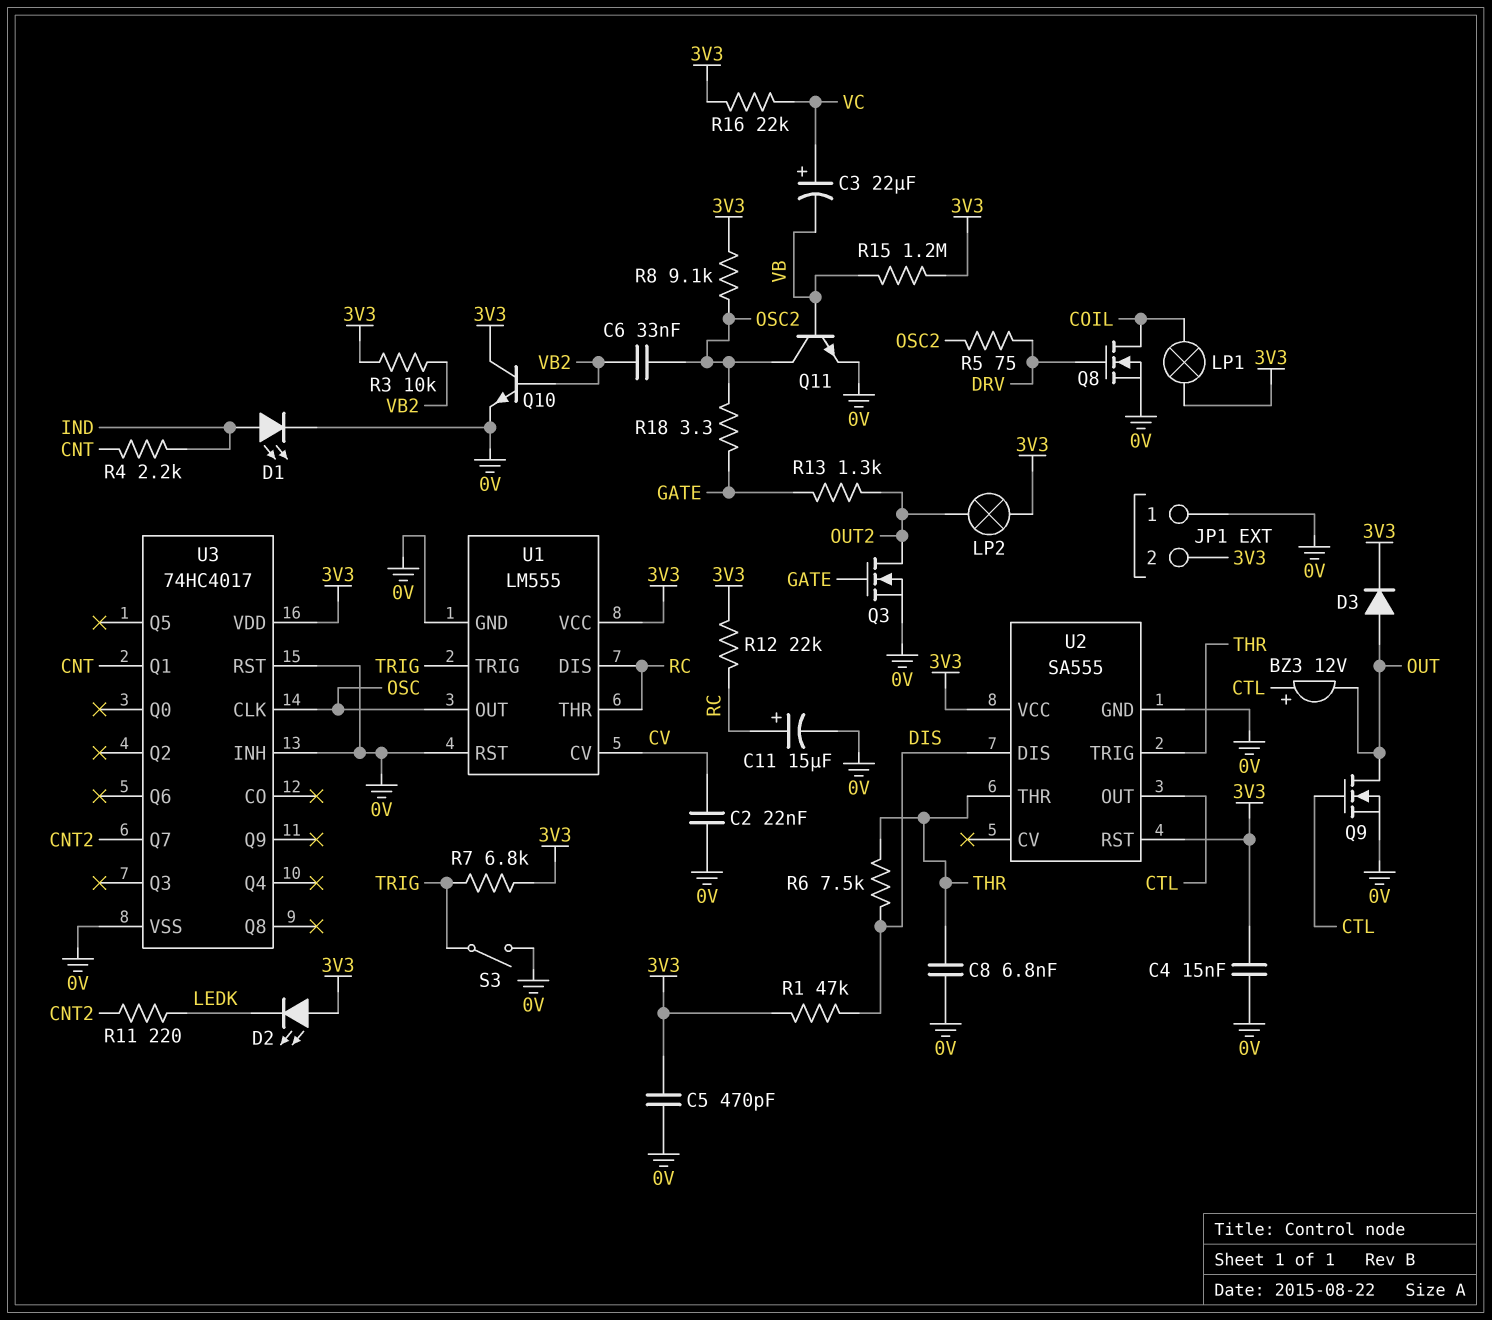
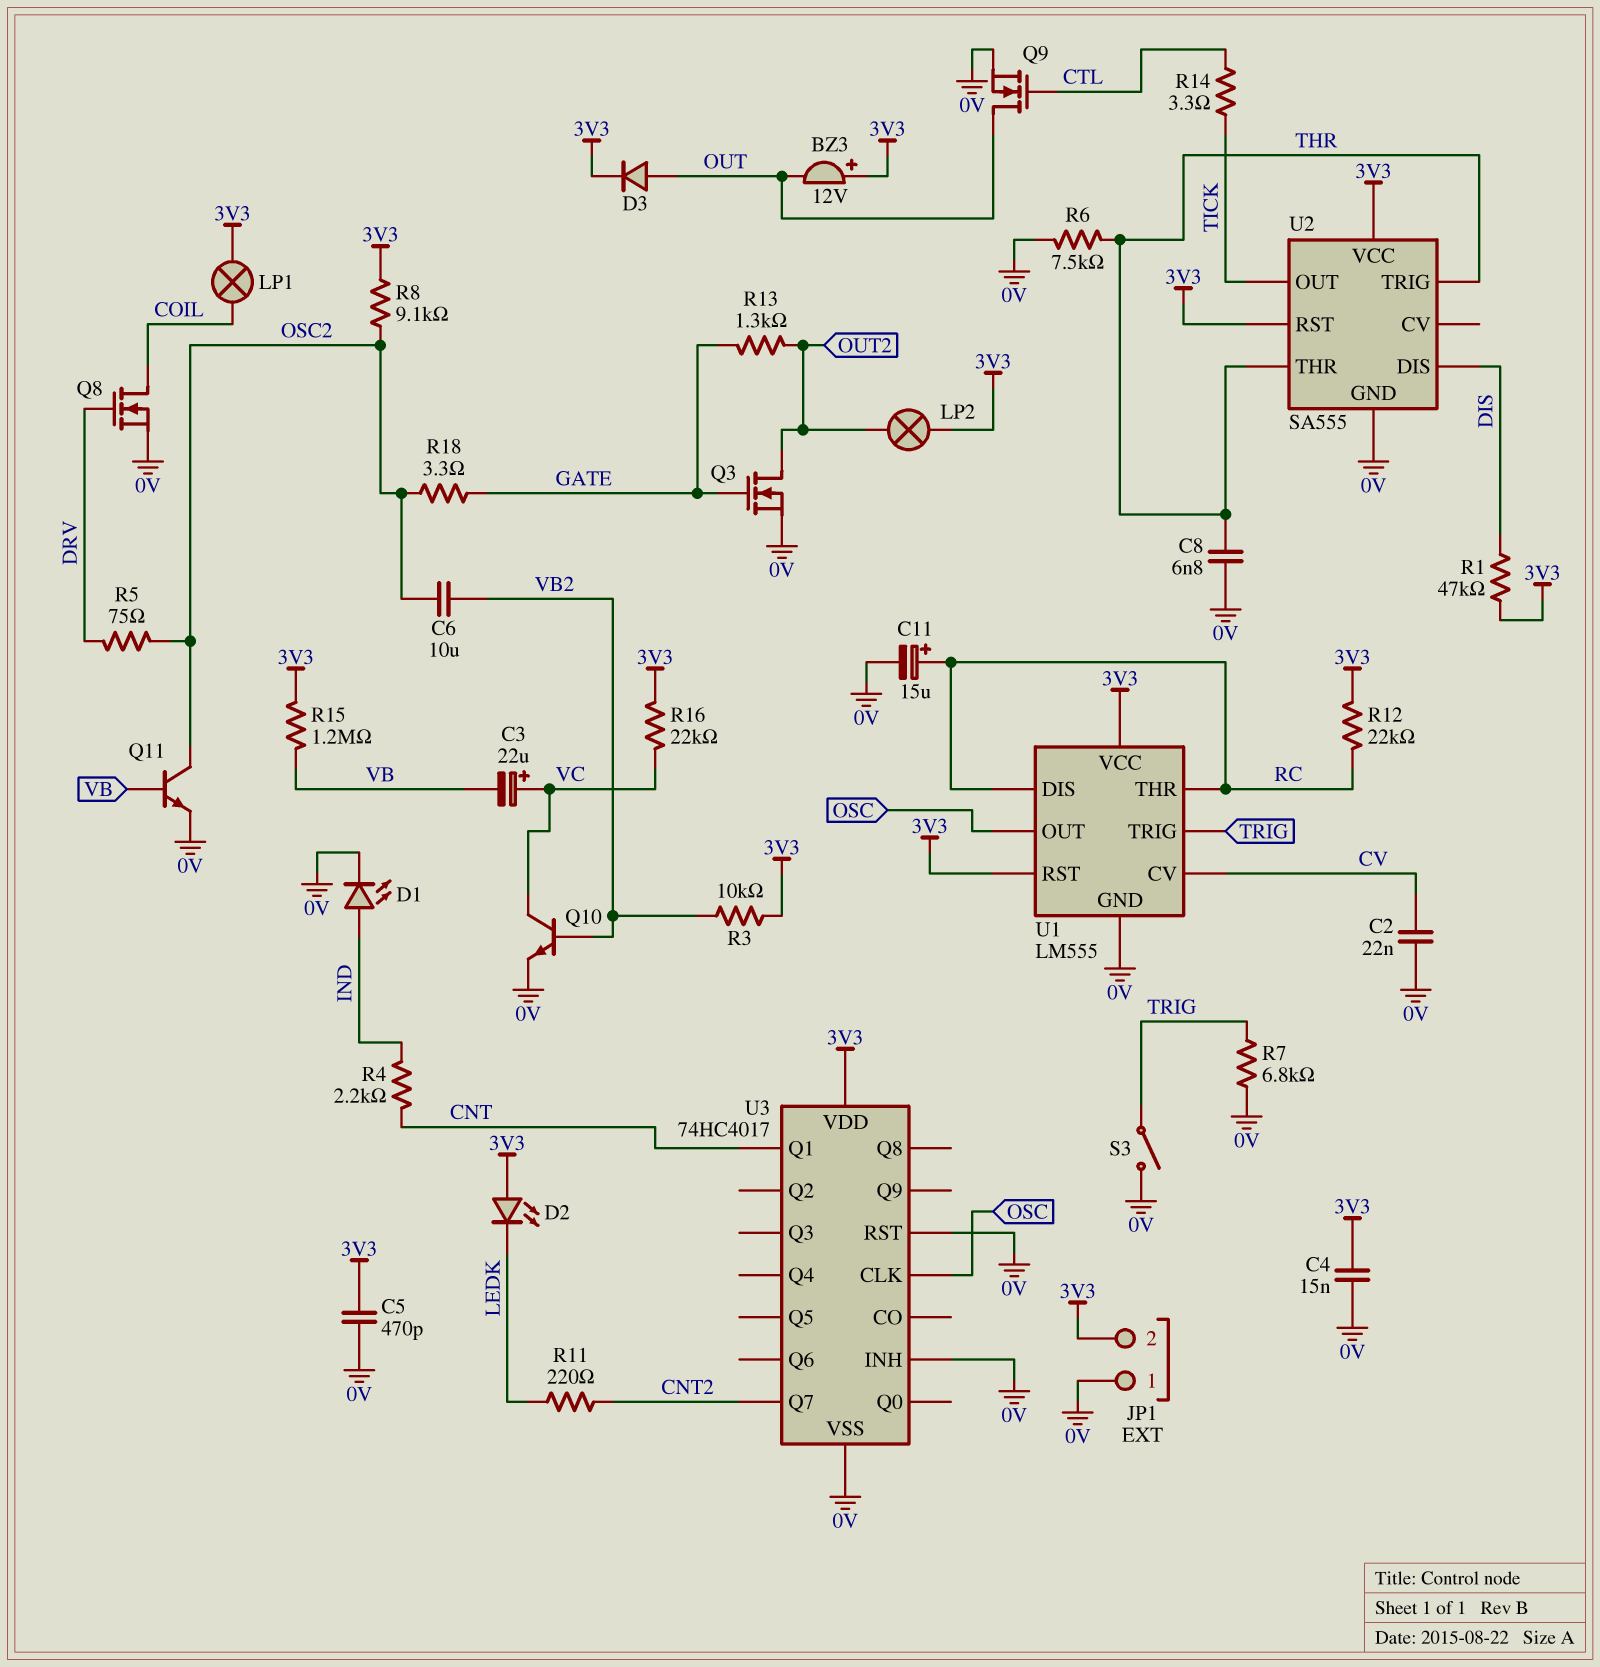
BZ3: buzzer 12V (plus CTL, minus OUT) -> buzzer 12V (plus 3V3, minus OUT)
C6: 33nF (OSC2, VB2) -> 10uF (OSC2, VB2)
Q10: NPN (B VB2, C 3V3, E 0V) -> NPN (B VB2, C VC, E 0V)
R6: 7.5k (DIS, THR) -> 7.5k (0V, THR)
R7: 6.8k (3V3, TRIG) -> 6.8k (0V, TRIG)
R14: none -> 3.3 (CTL, TICK)
U1 pin RST: 0V -> 3V3
U2 pin OUT: CTL -> TICK

